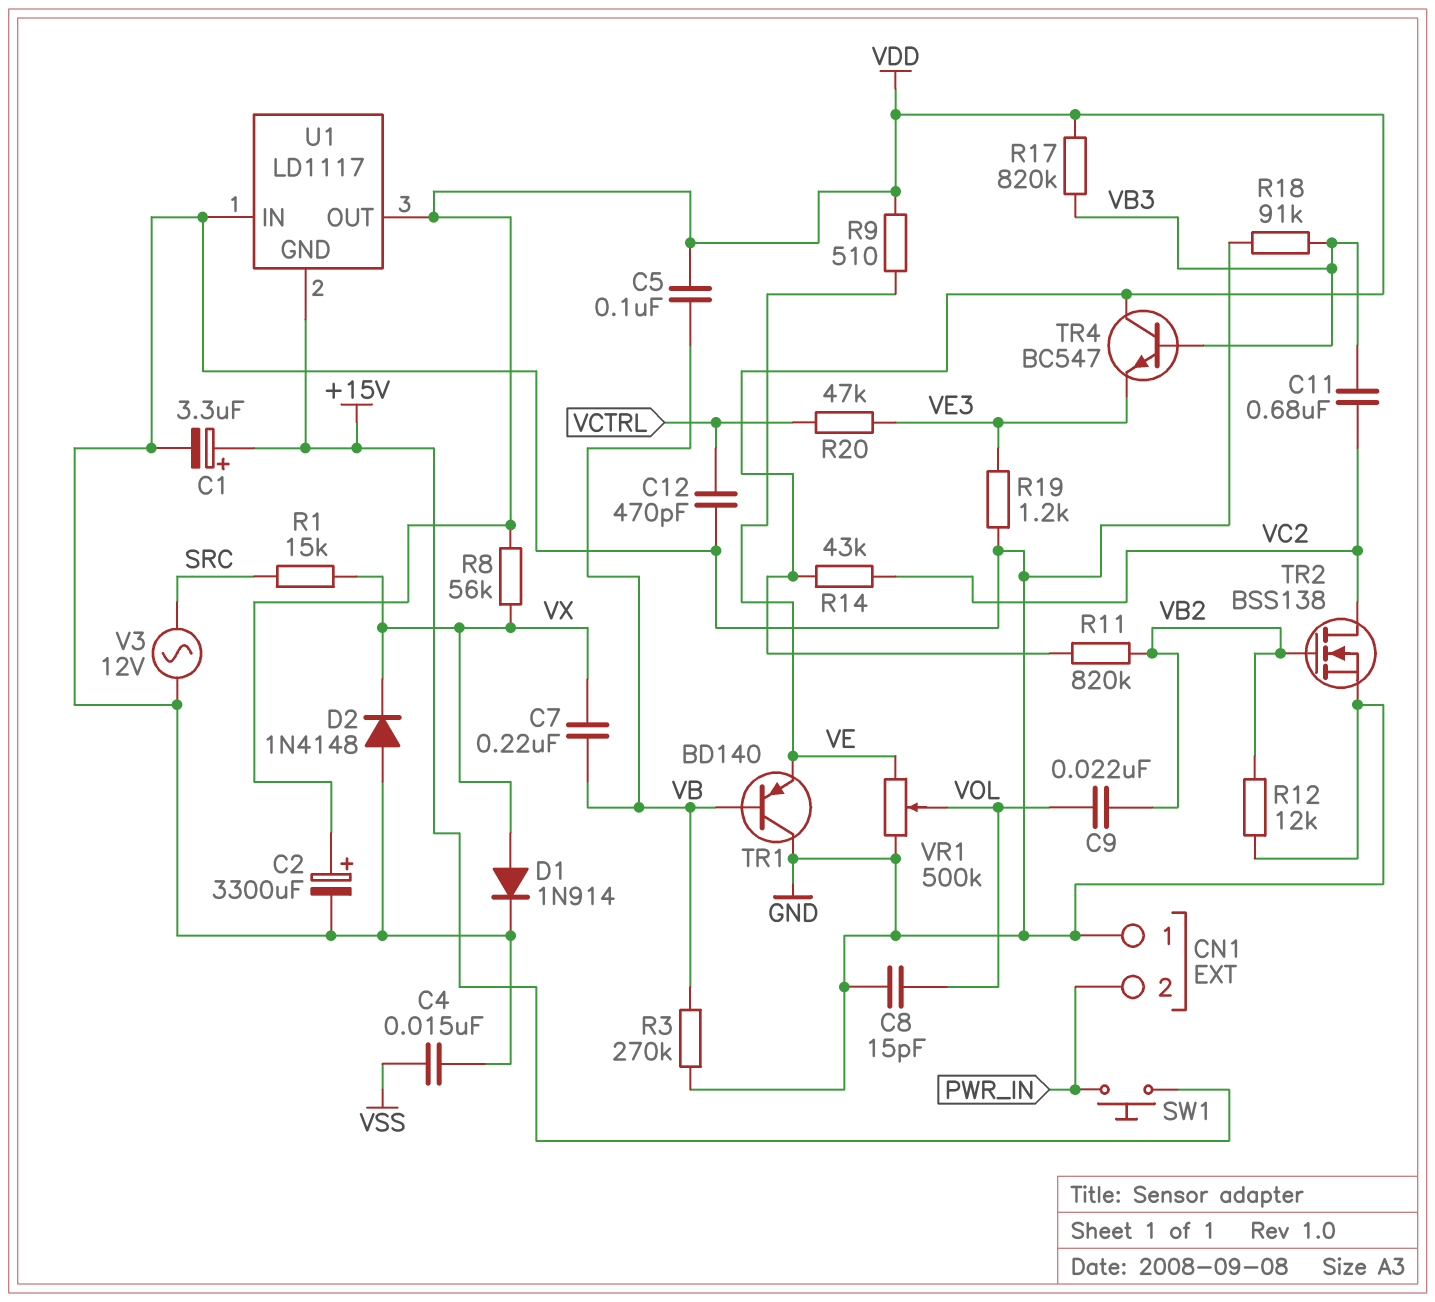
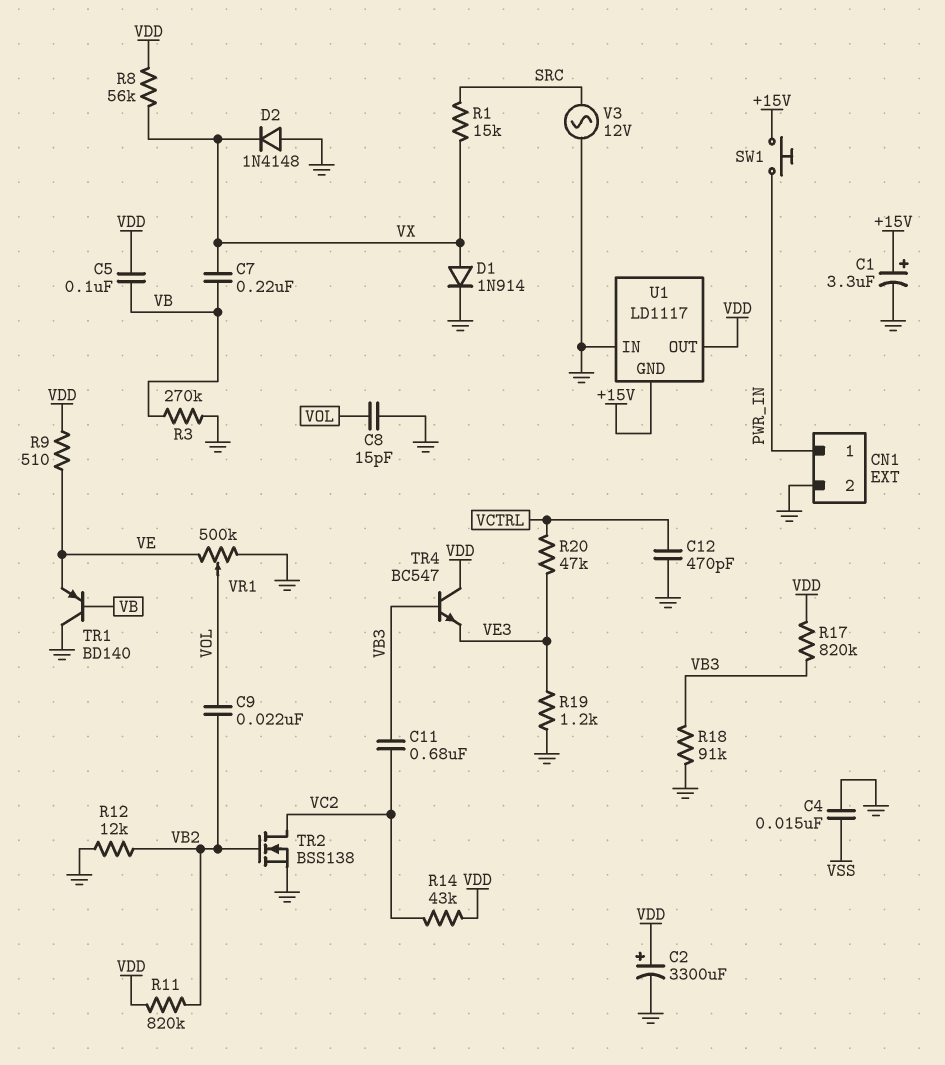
CN1 pin 1: GND -> PWR_IN
CN1 pin 2: PWR_IN -> GND

